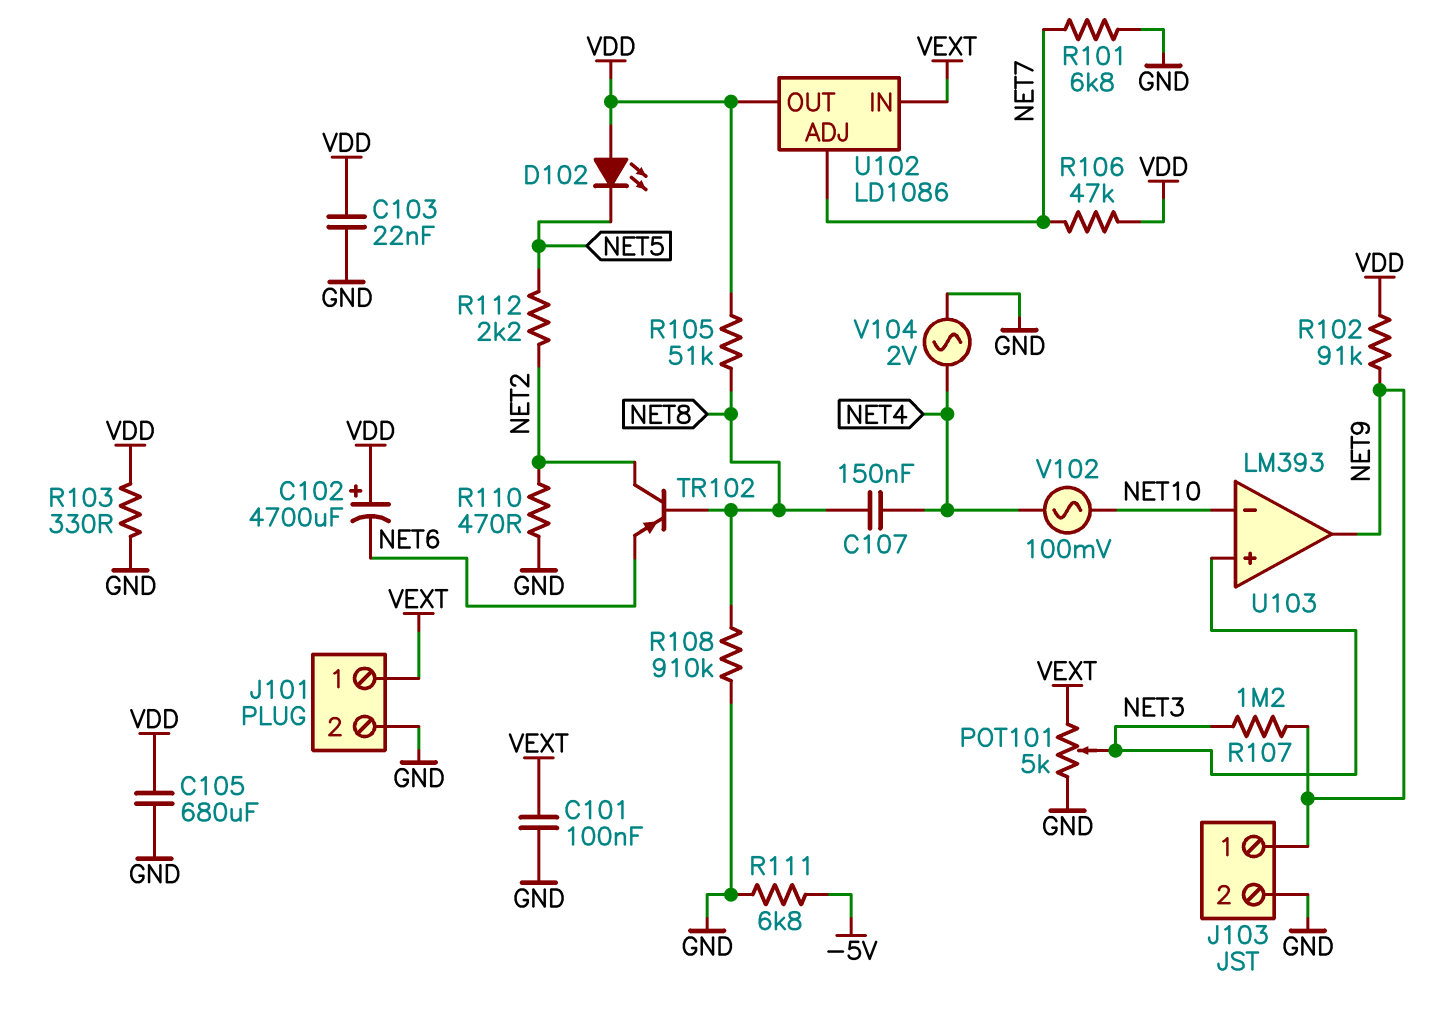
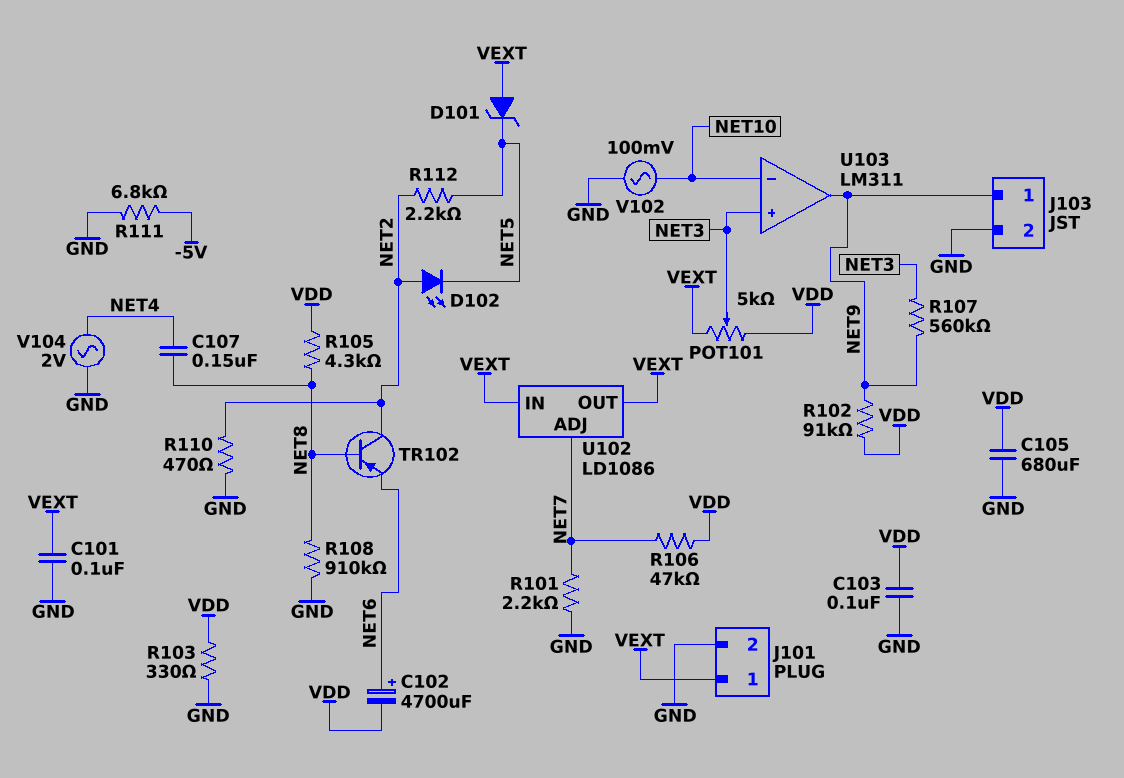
C102: 4700uF (plus VDD, minus NET6) -> 4700uF (plus NET6, minus VDD)
C103: 22nF (GND, VDD) -> 100nF (GND, VDD)
D101: none -> zener (A VEXT, K NET5)
D102: LED (A VDD, K NET5) -> LED (A NET2, K NET5)
POT101: 5k (GND, VEXT, wiper NET3) -> 5k (VDD, VEXT, wiper NET3)
R101: 6.8k (GND, NET7) -> 2.2k (GND, NET7)
R105: 51k (NET8, VDD) -> 4.3k (NET8, VDD)
R107: 1.2M (NET3, NET9) -> 560k (NET3, NET9)
U102 pin OUT: VDD -> VEXT
U103: LM393 -> LM311
V102: AC 100mV (NET4, NET10) -> AC 100mV (GND, NET10)

